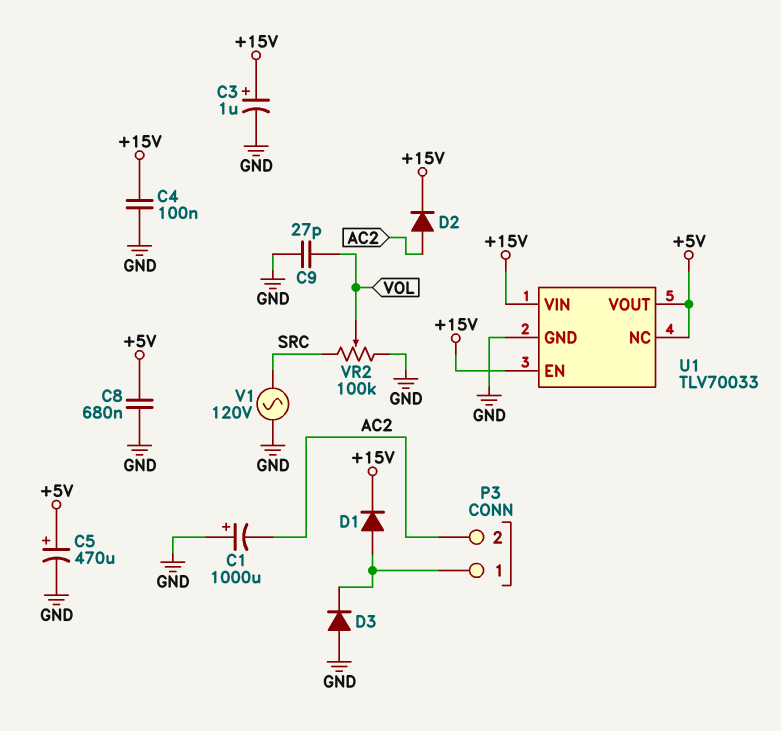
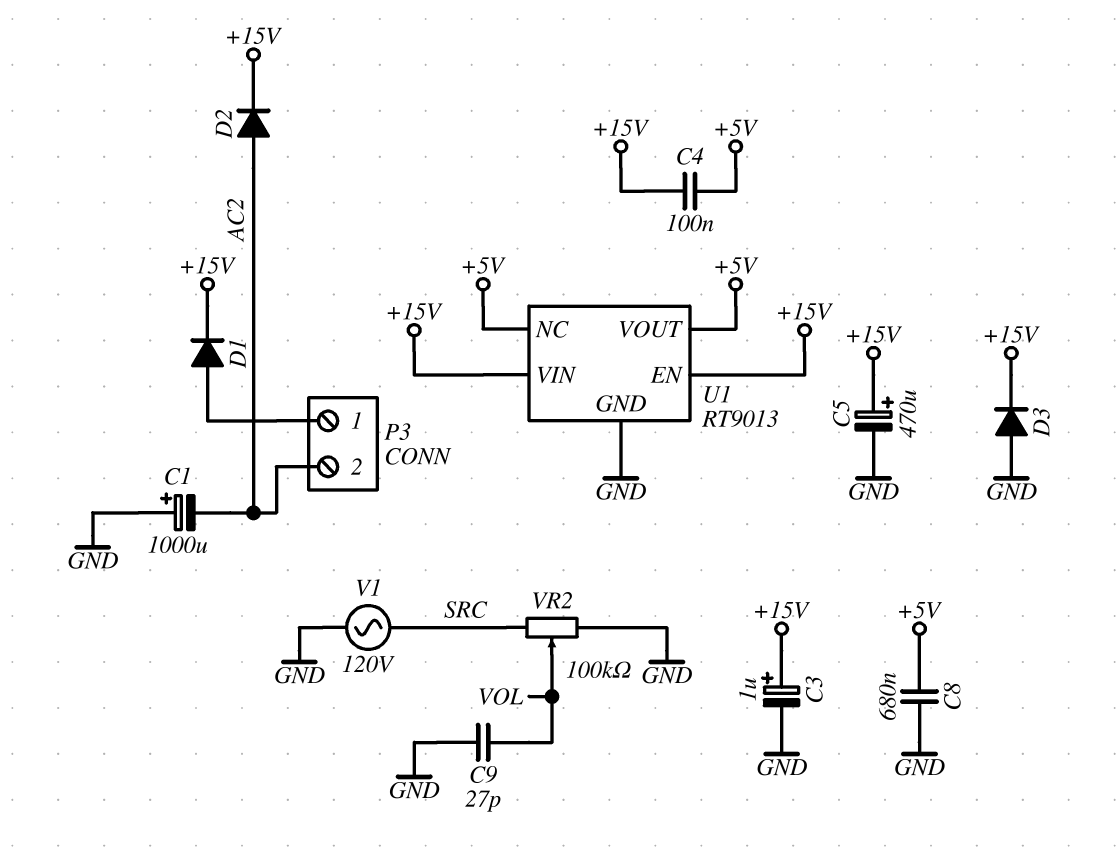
C4: 100nF (+15V, GND) -> 100nF (+5V, +15V)
C5: 470uF (plus +5V, minus GND) -> 470uF (plus +15V, minus GND)
D3: diode (A GND, K P3/1) -> diode (A GND, K +15V)
U1: TLV70033 -> RT9013

